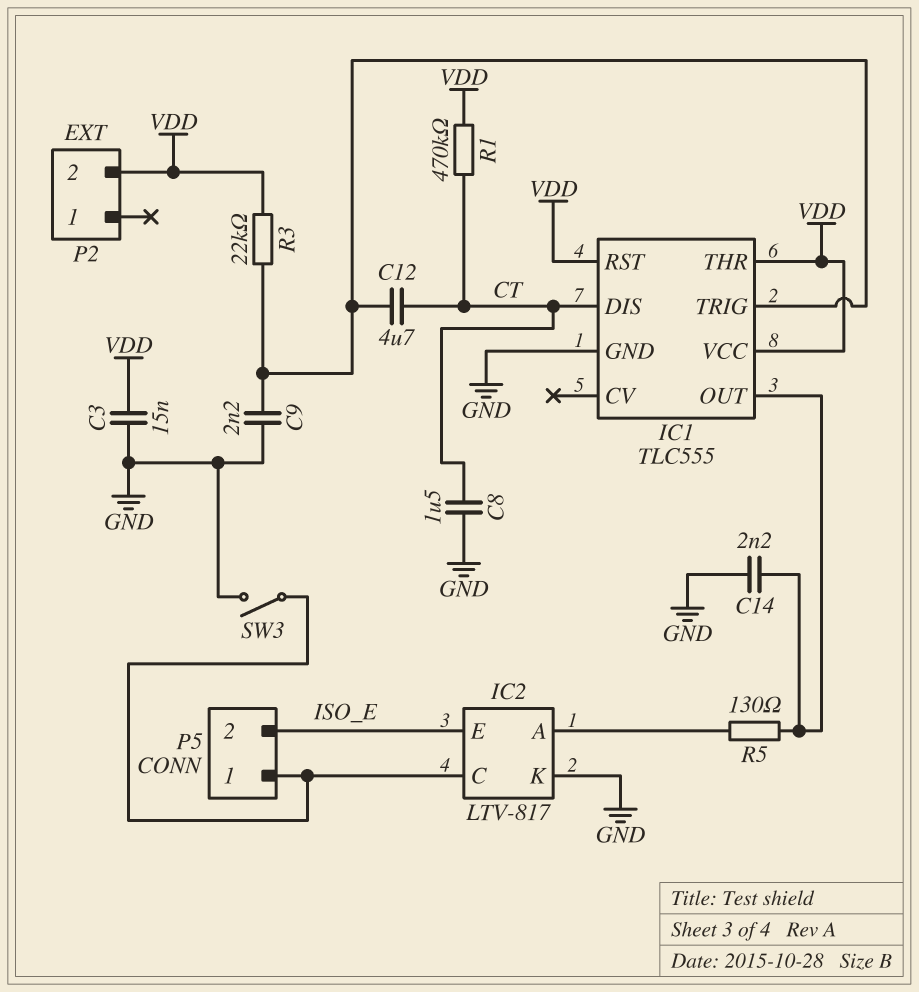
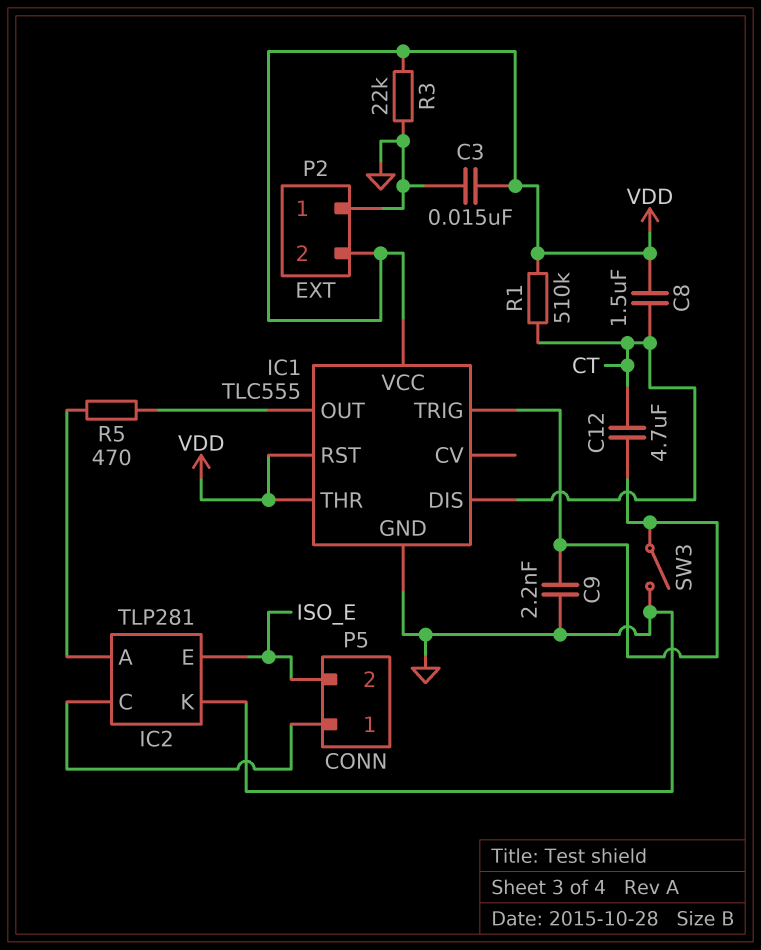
C8: 1.5uF (CT, GND) -> 1.5uF (CT, VDD)
C14: 2.2nF (GND, IC1/OUT) -> none
IC2: LTV-817 -> TLP281
P2 pin 1: none -> GND
R1: 470k (CT, VDD) -> 510k (CT, VDD)
R3: 22k (IC1/TRIG, VDD) -> 22k (GND, VDD)
R5: 130 (IC1/OUT, IC2/A) -> 470 (IC1/OUT, IC2/A)
SW3: switch (GND, IC2/C) -> switch (GND, IC1/TRIG)

